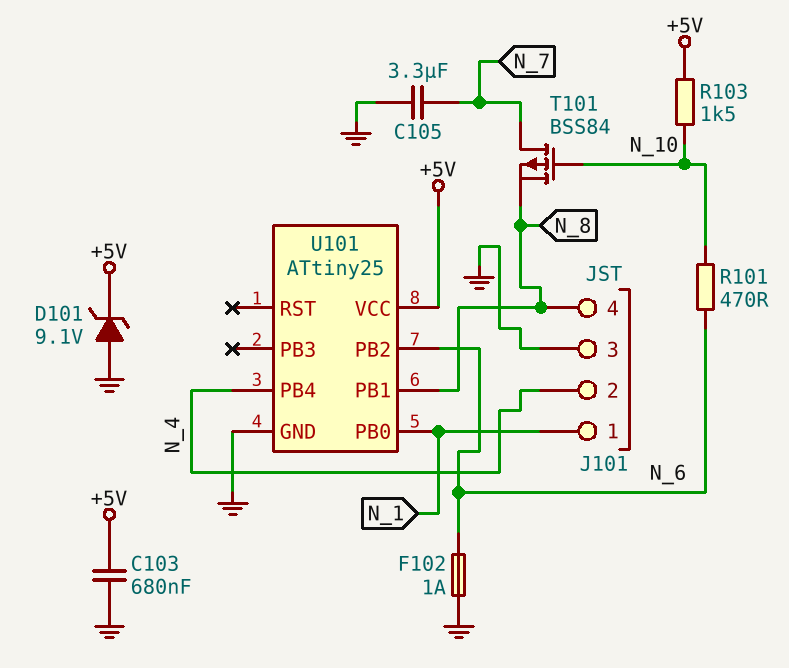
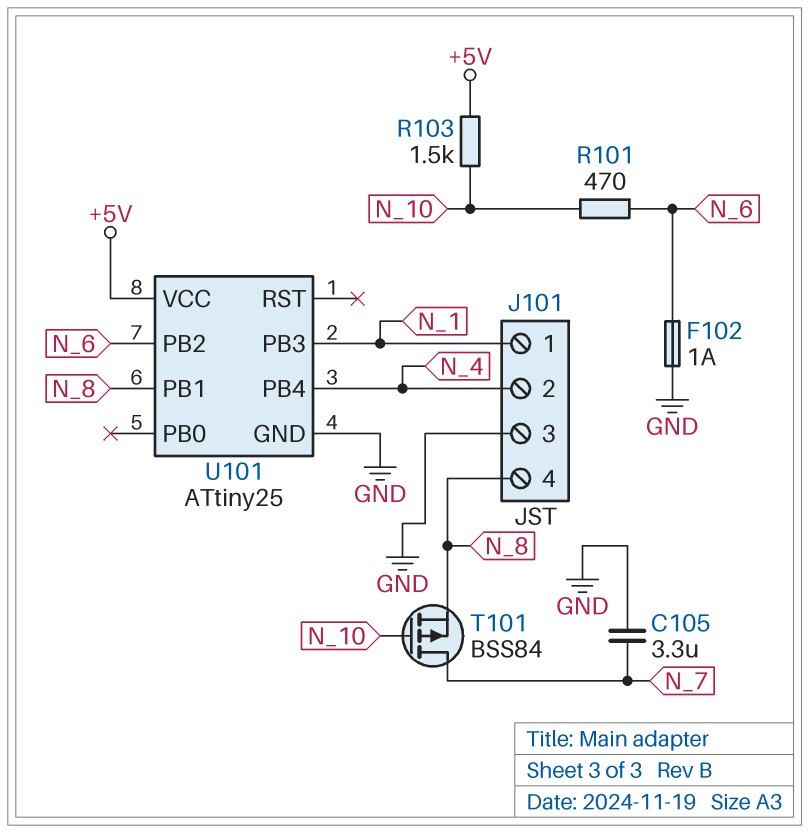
C103: 680nF (+5V, GND) -> none
D101: zener 9.1V (A GND, K +5V) -> none
U101 pin PB0: N_1 -> none
U101 pin PB3: none -> N_1

